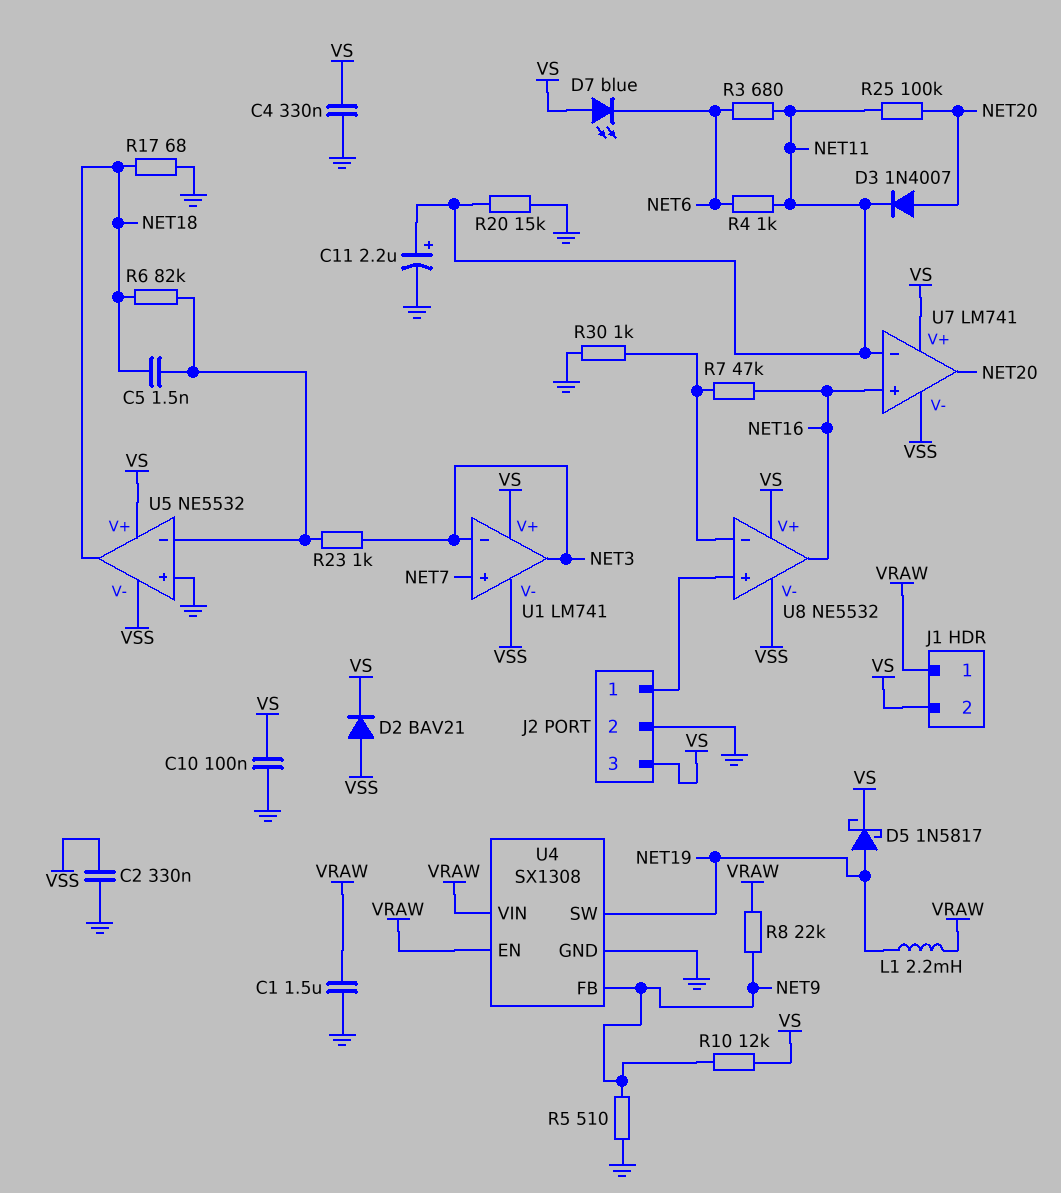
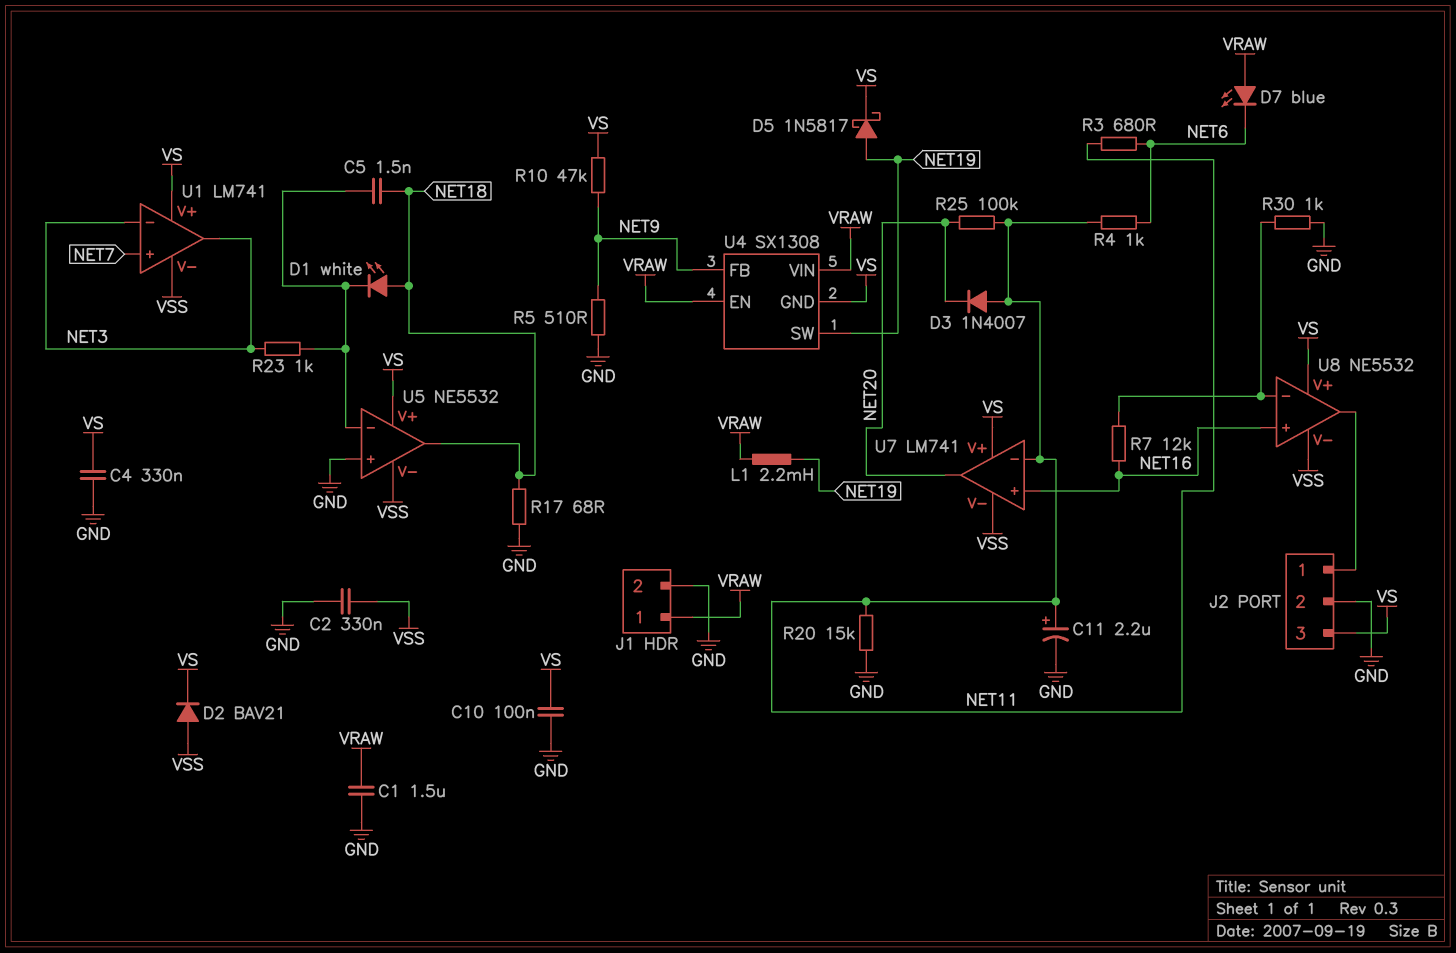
D1: none -> LED white (A NET18, K U5/in-)
D3: diode 1N4007 (A NET20, K NET11) -> diode 1N4007 (A NET11, K NET20)
D7: LED blue (A VS, K NET6) -> LED blue (A VRAW, K NET6)
J1 pin 2: VS -> GND
R6: 82k (NET18, U5/in-) -> none
R7: 47k (NET16, U8/in-) -> 12k (NET16, U8/in-)
R8: 22k (NET9, VRAW) -> none
R10: 12k (NET9, VS) -> 47k (NET9, VS)
U4 pin GND: GND -> VS
U8 pin in+: J2/1 -> NET16
U8 pin out: NET16 -> J2/1

